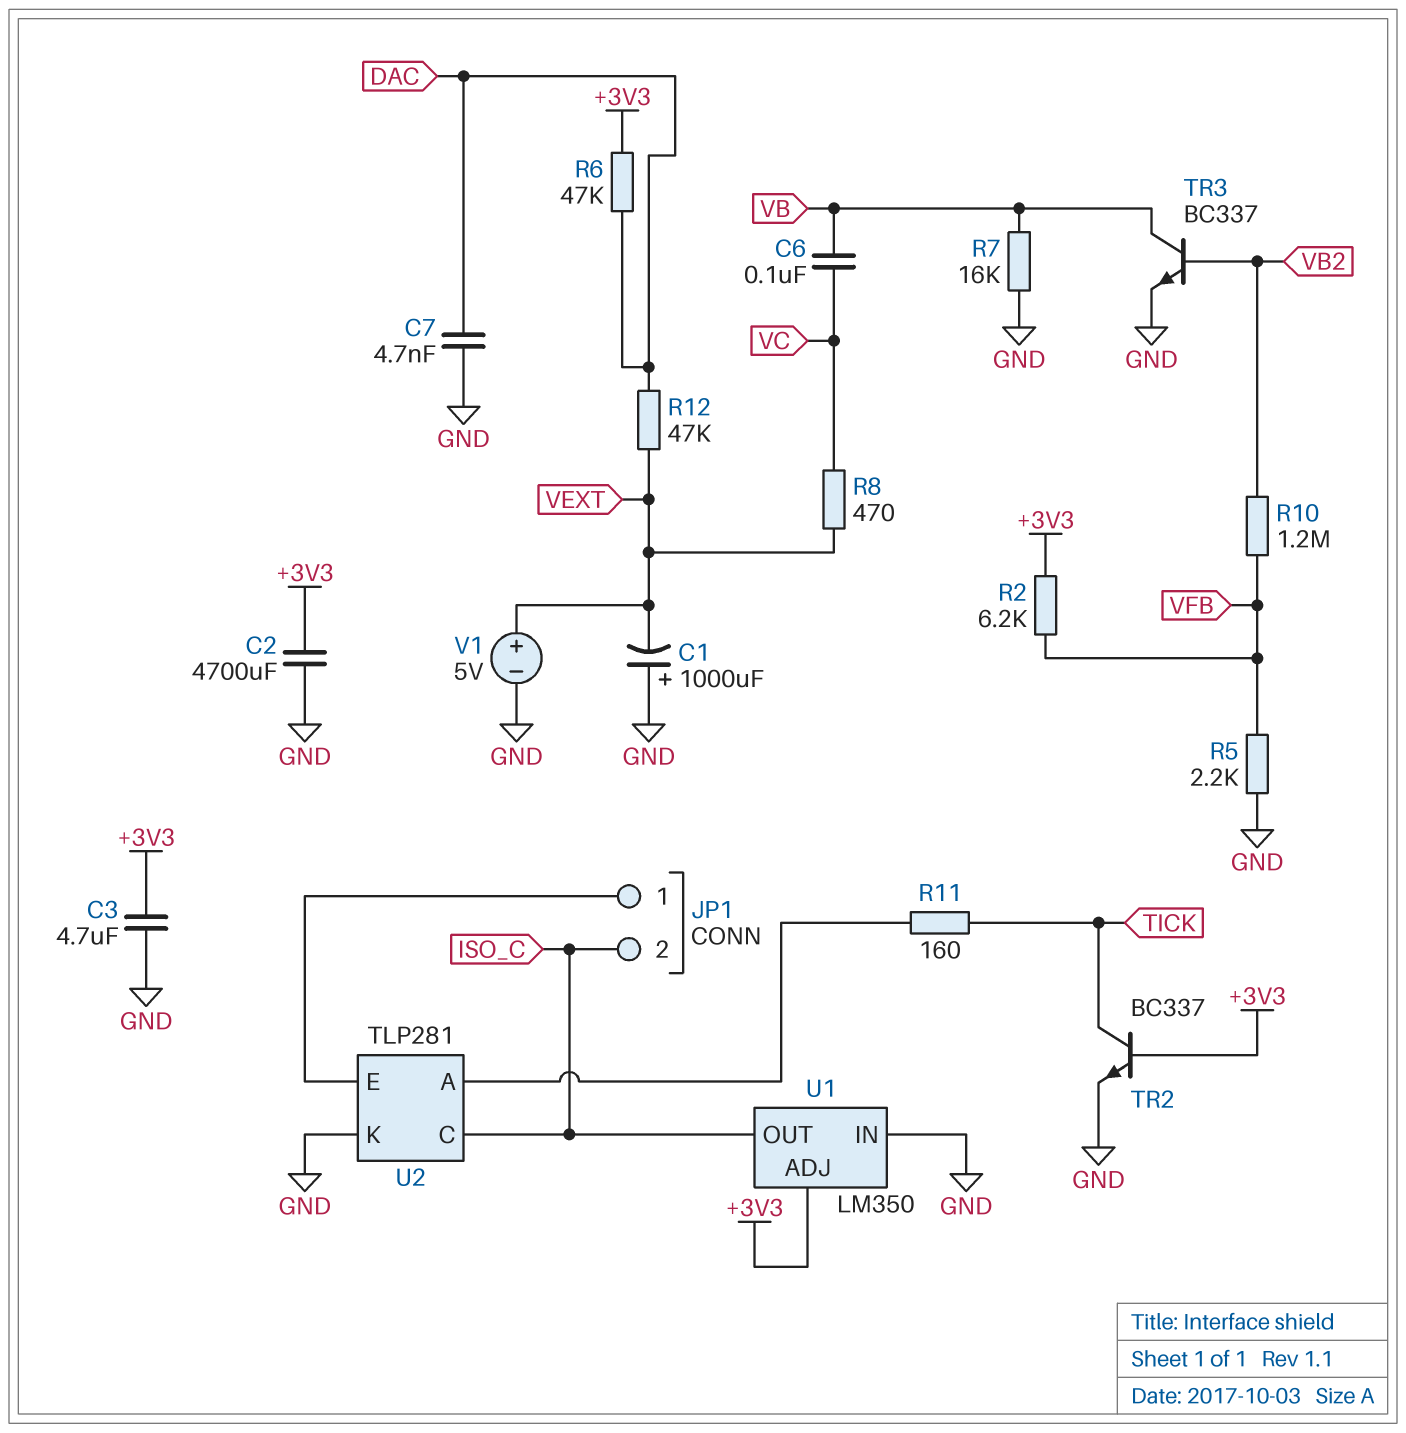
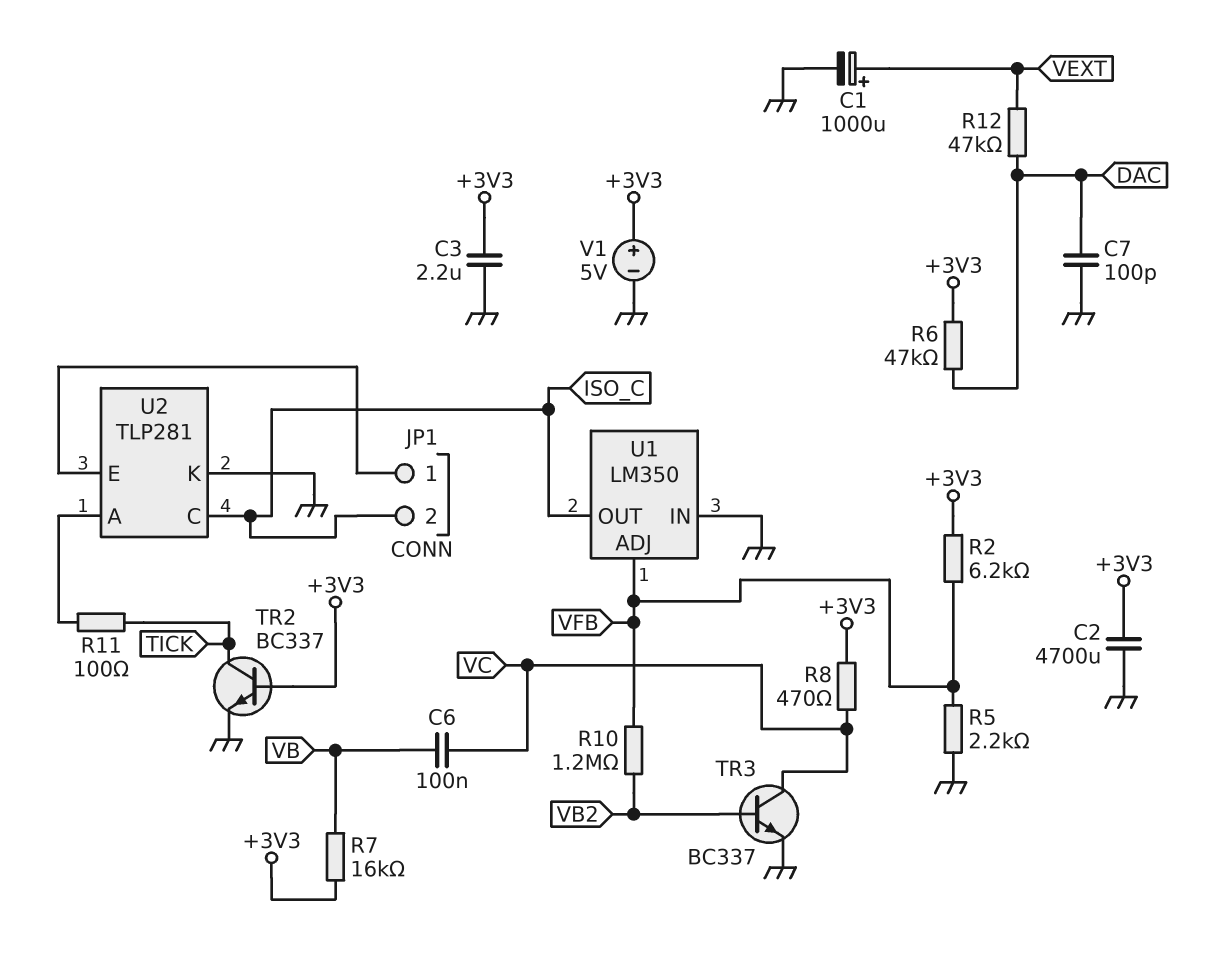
C1: 1000uF (plus GND, minus VEXT) -> 1000uF (plus VEXT, minus GND)
C3: 4.7uF (+3V3, GND) -> 2.2uF (+3V3, GND)
C7: 4.7nF (DAC, GND) -> 100pF (DAC, GND)
R7: 16k (GND, VB) -> 16k (+3V3, VB)
R8: 470 (VC, VEXT) -> 470 (+3V3, VC)
R11: 160 (TICK, U2/A) -> 100 (TICK, U2/A)
TR3: NPN BC337 (B VB2, C VB, E GND) -> NPN BC337 (B VB2, C VC, E GND)
U1 pin ADJ: +3V3 -> VFB
V1: 5V (plus VEXT, minus GND) -> 5V (plus +3V3, minus GND)

